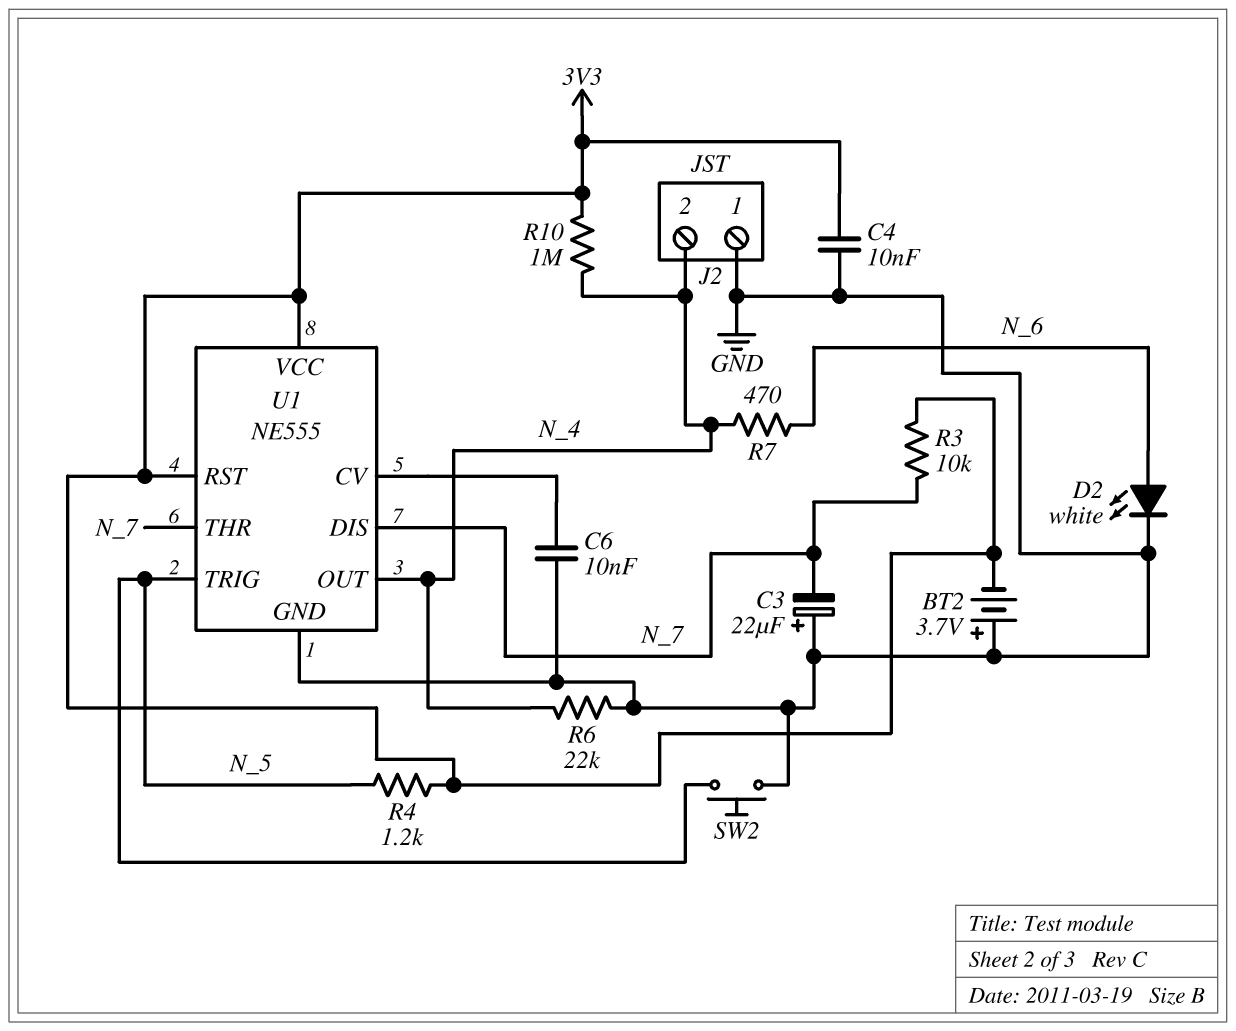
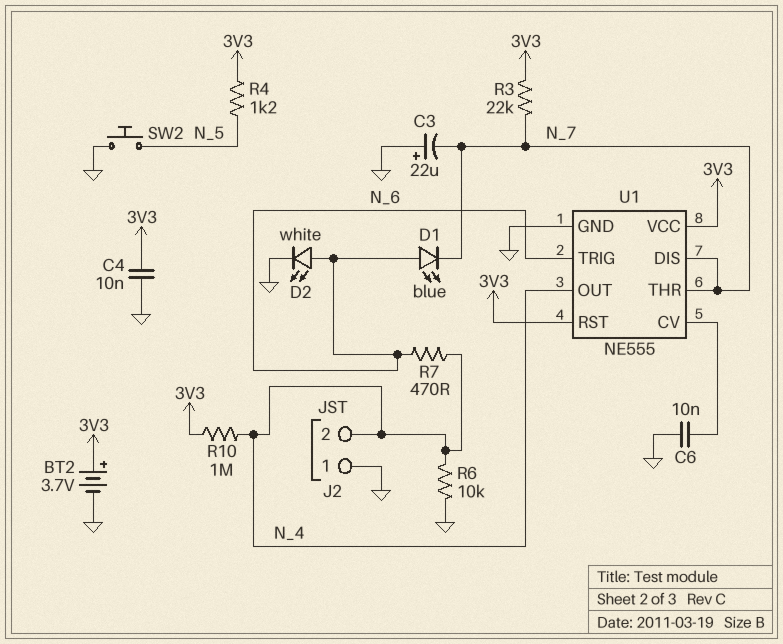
BT2: 3.7V (plus GND, minus 3V3) -> 3.7V (plus 3V3, minus GND)
D1: none -> LED blue (A N_6, K N_7)
R3: 10k (3V3, N_7) -> 22k (3V3, N_7)
R6: 22k (GND, N_4) -> 10k (GND, N_4)
U1 pin TRIG: N_5 -> N_6

